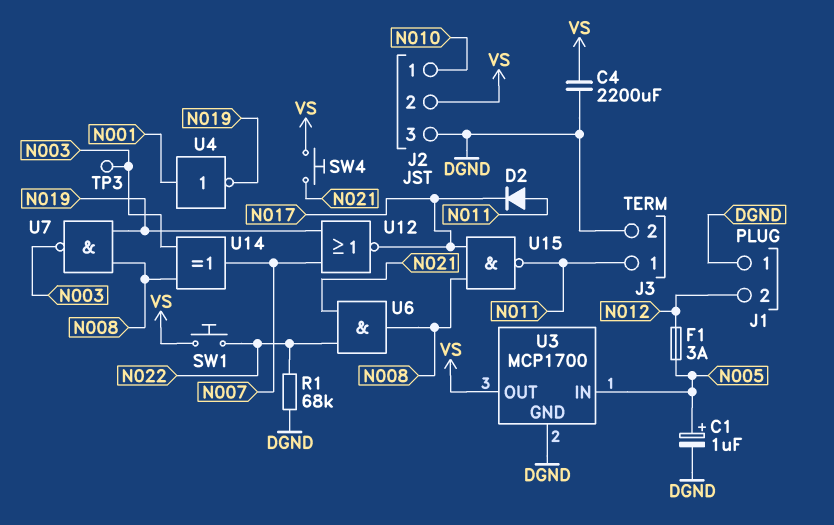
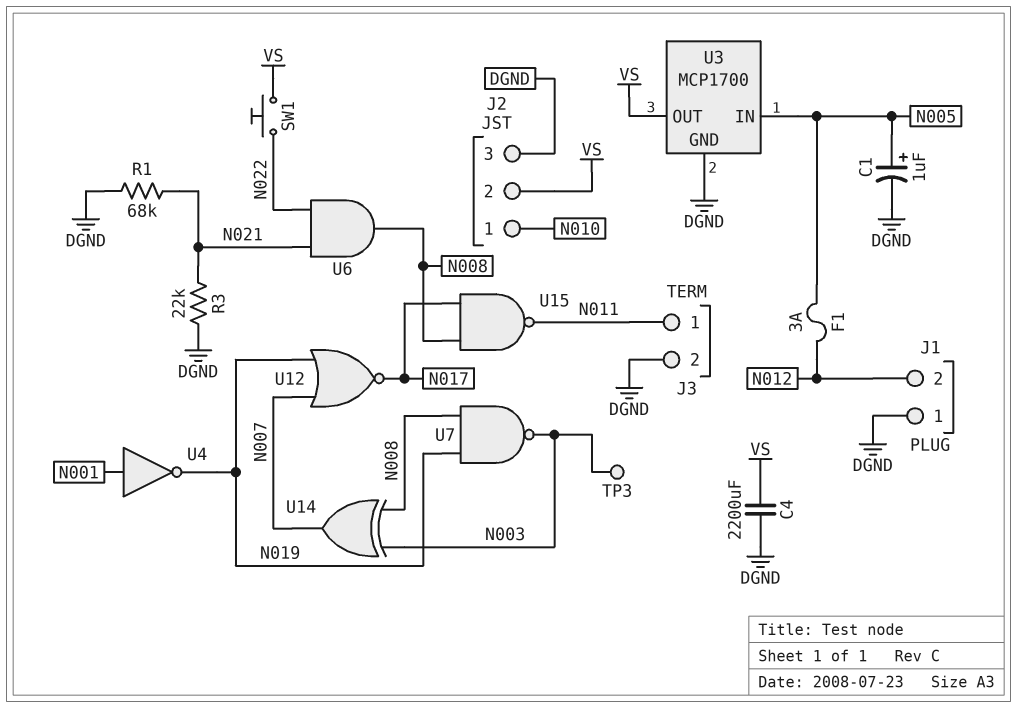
D2: diode (A N011, K N017) -> none
R1: 68k (DGND, N022) -> 68k (DGND, N021)
R3: none -> 22k (DGND, N021)
SW4: button (N021, VS) -> none

